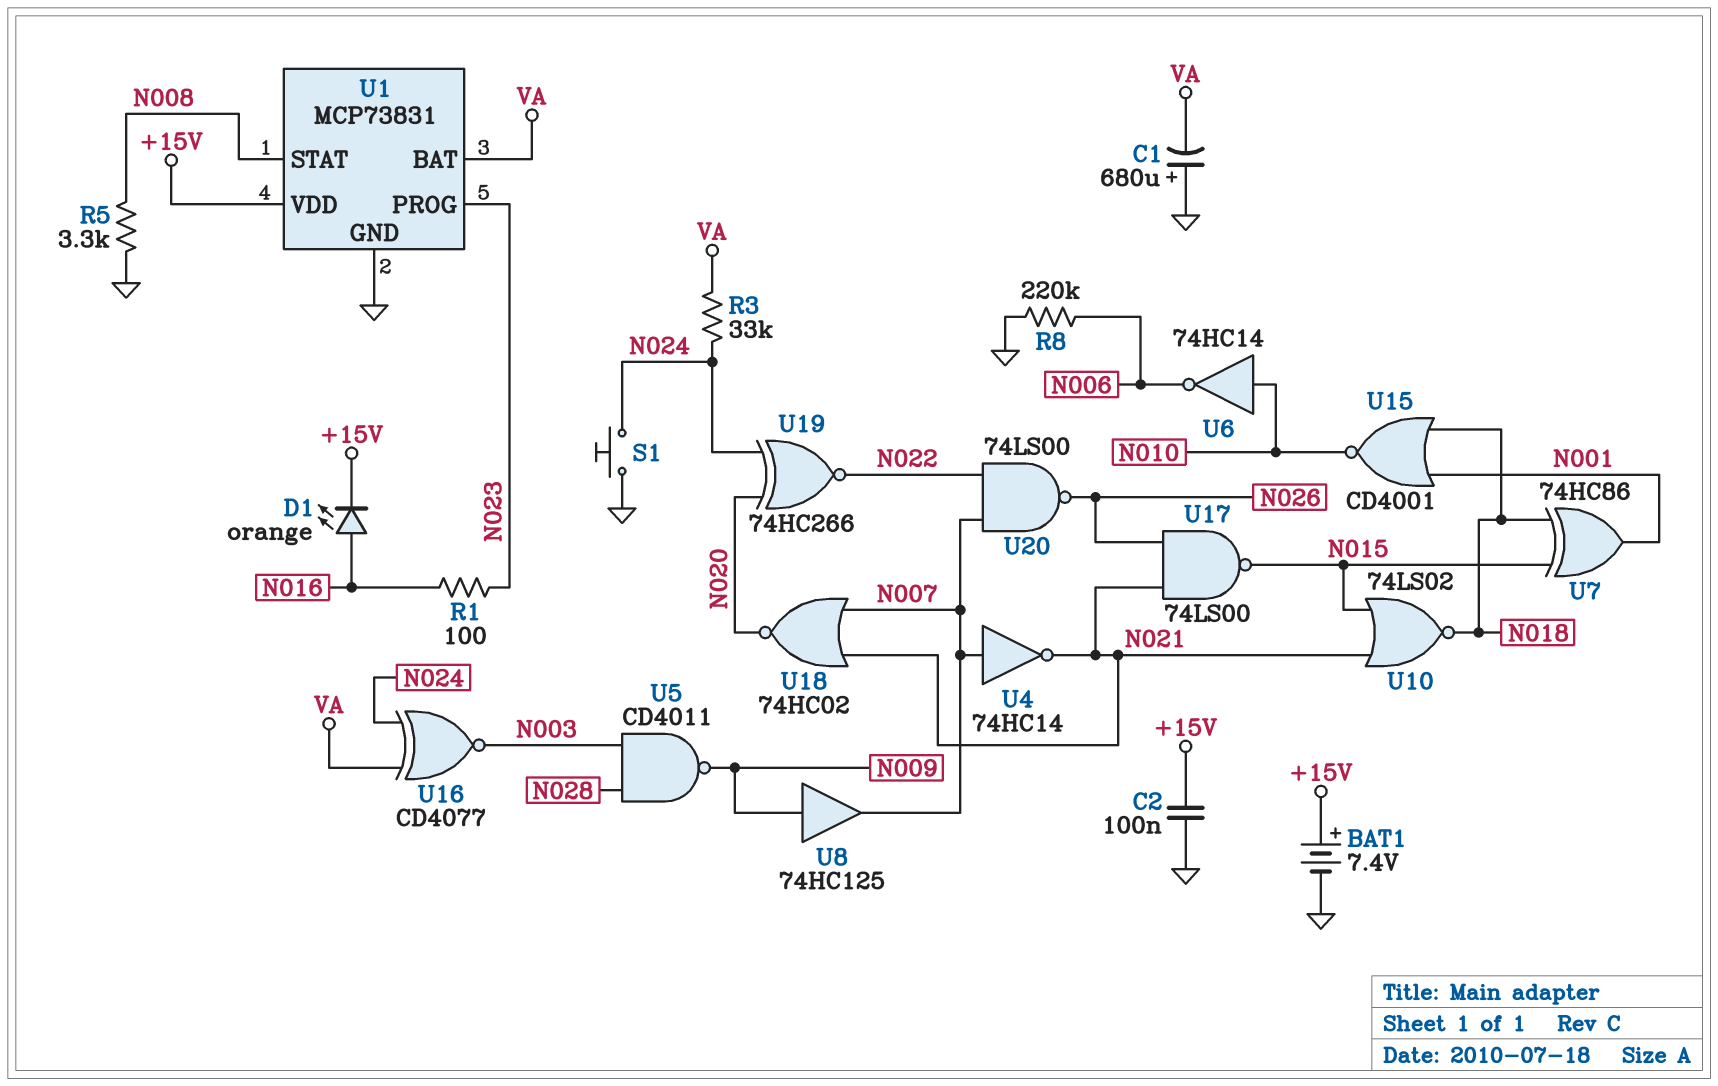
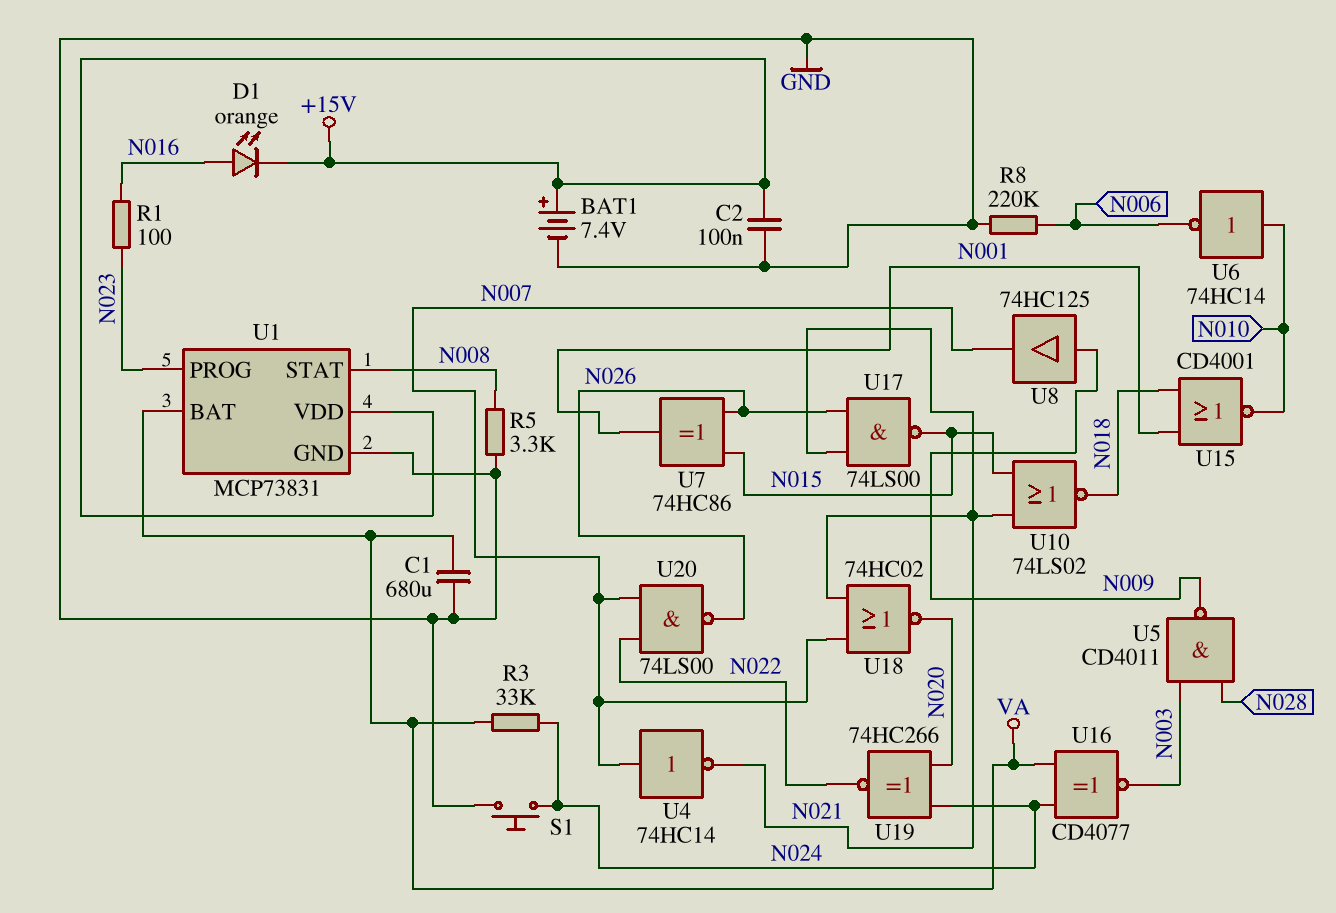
C1: 680uF (plus GND, minus VA) -> 680uF (GND, VA)
U7: XOR 74HC86 (in N015, in N018, out N001) -> XOR 74HC86 (in N015, in N026, out N001)

